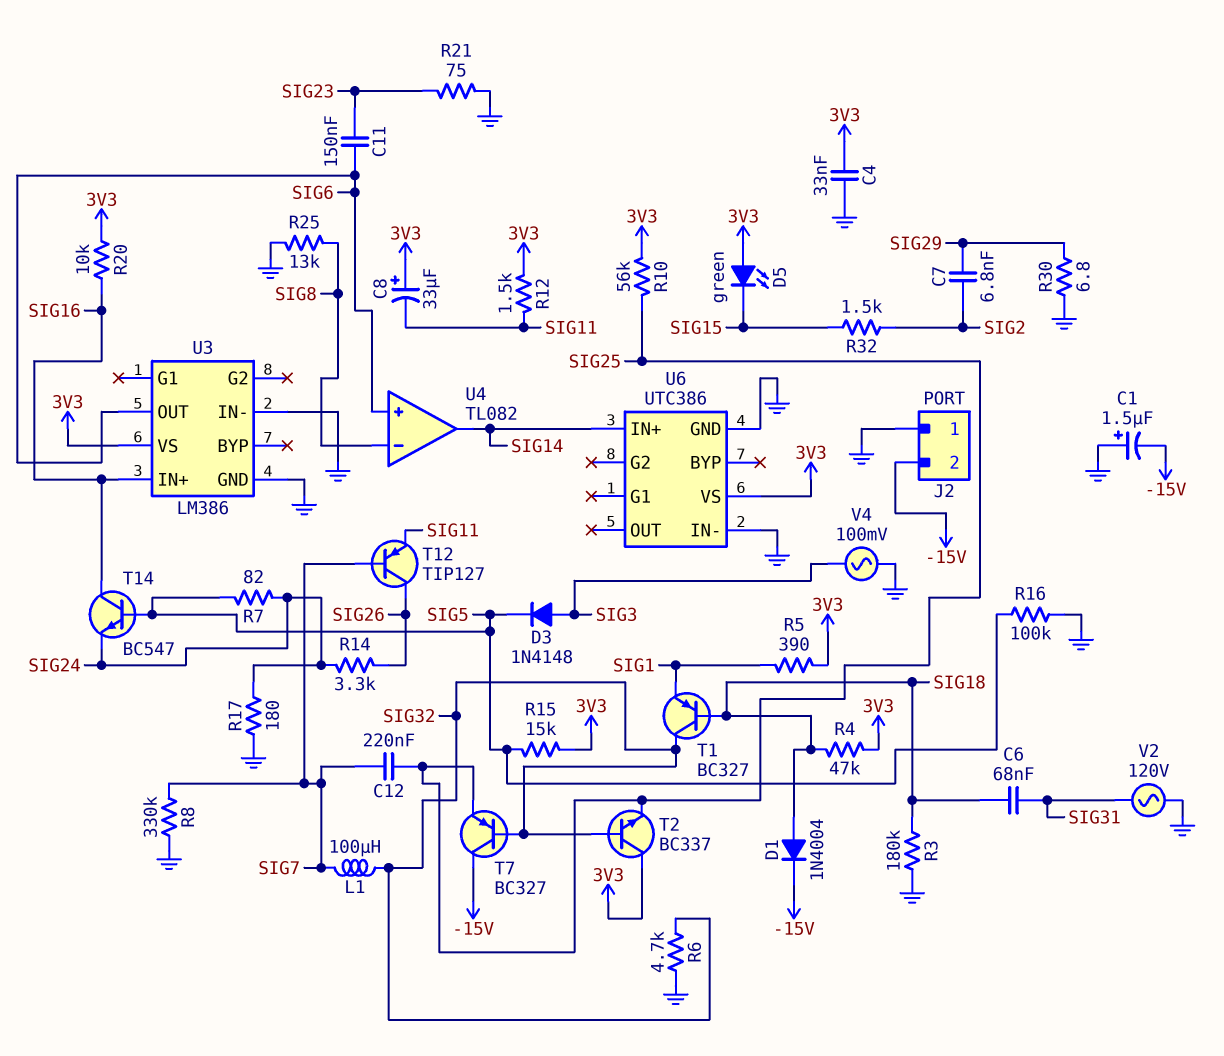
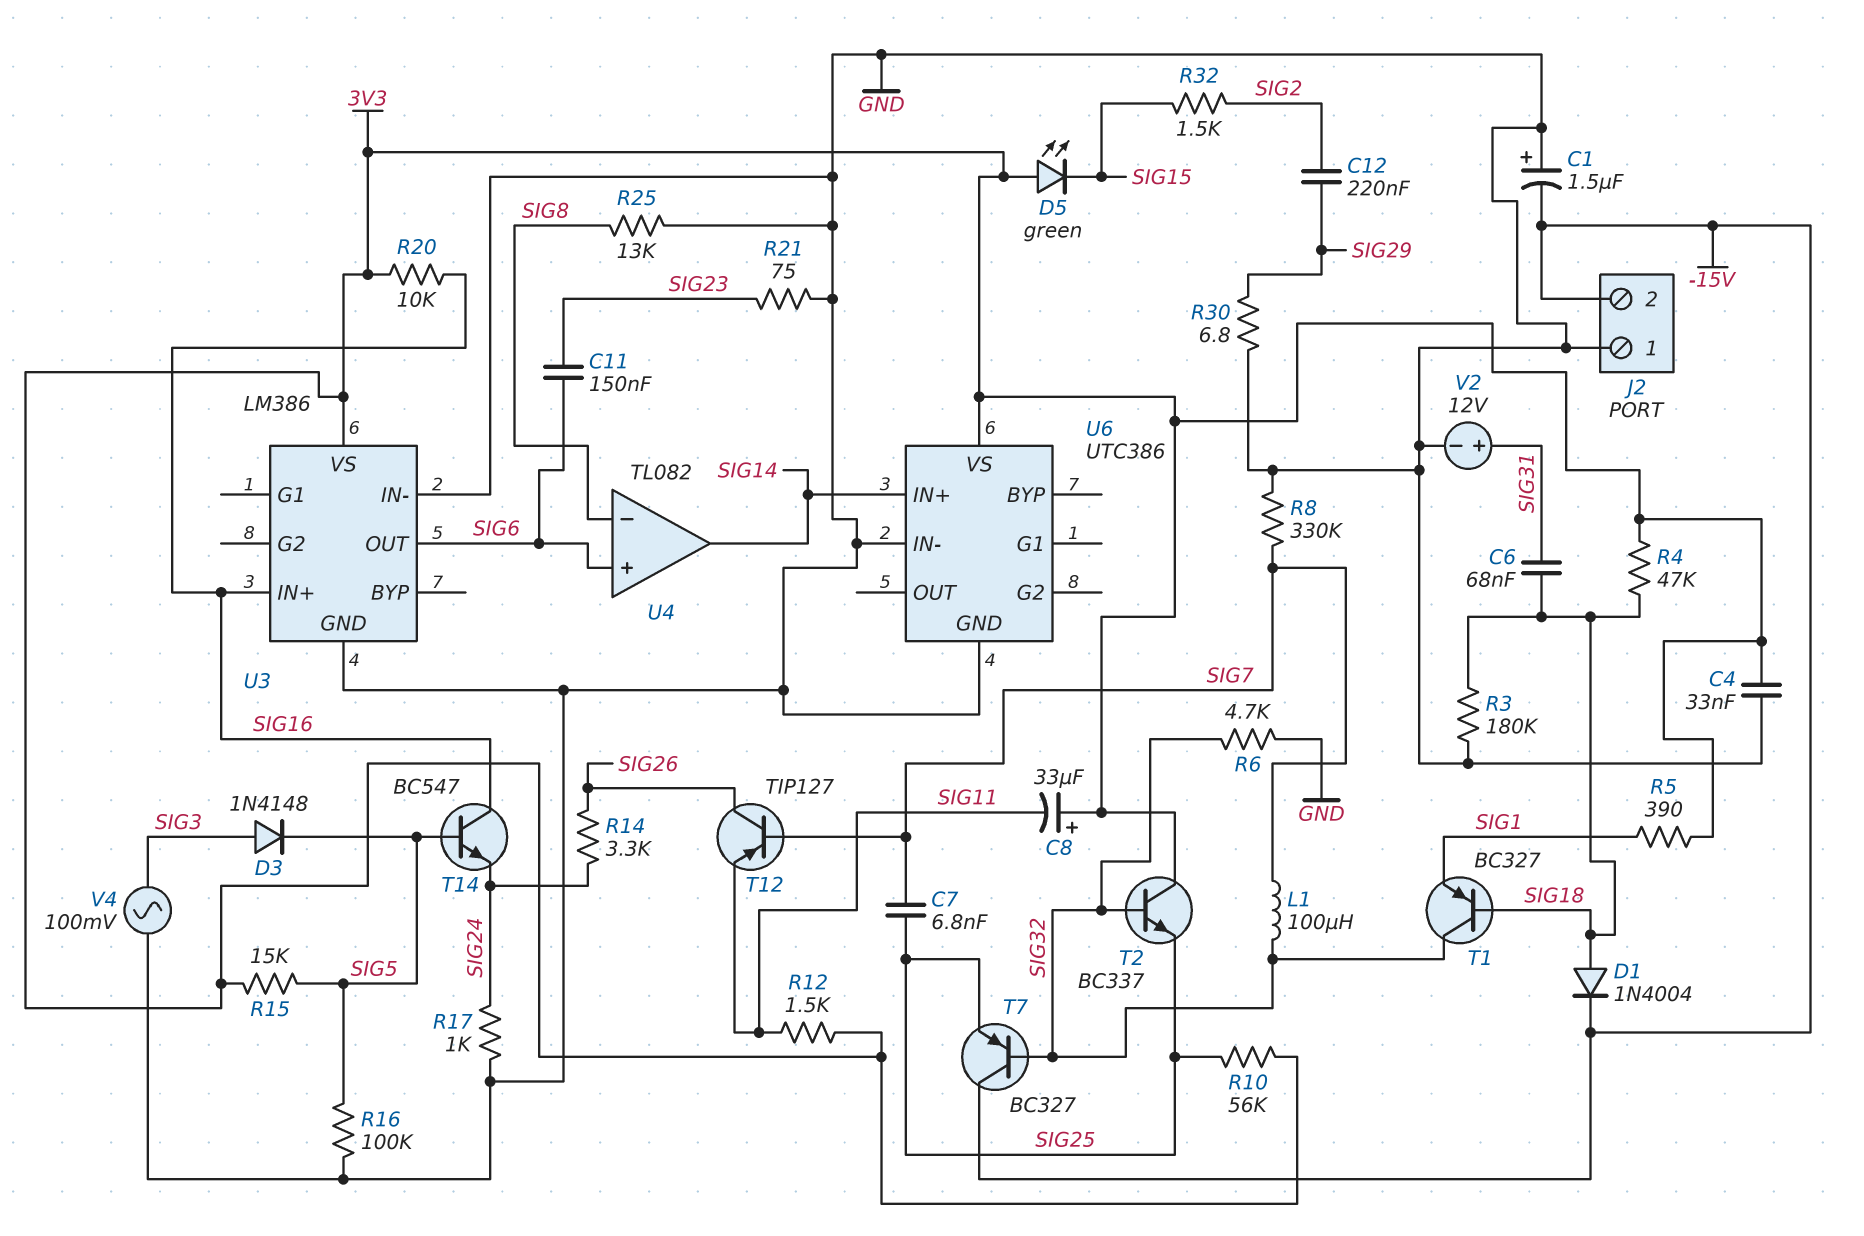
C7: 6.8nF (SIG2, SIG29) -> 6.8nF (SIG7, SIG25)
C12: 220nF (SIG7, SIG25) -> 220nF (SIG2, SIG29)
R7: 82 (SIG5, SIG24) -> none
R17: 180 (GND, SIG24) -> 1k (GND, SIG24)
V2: AC 120V (GND, SIG31) -> 12V (plus SIG31, minus GND)

